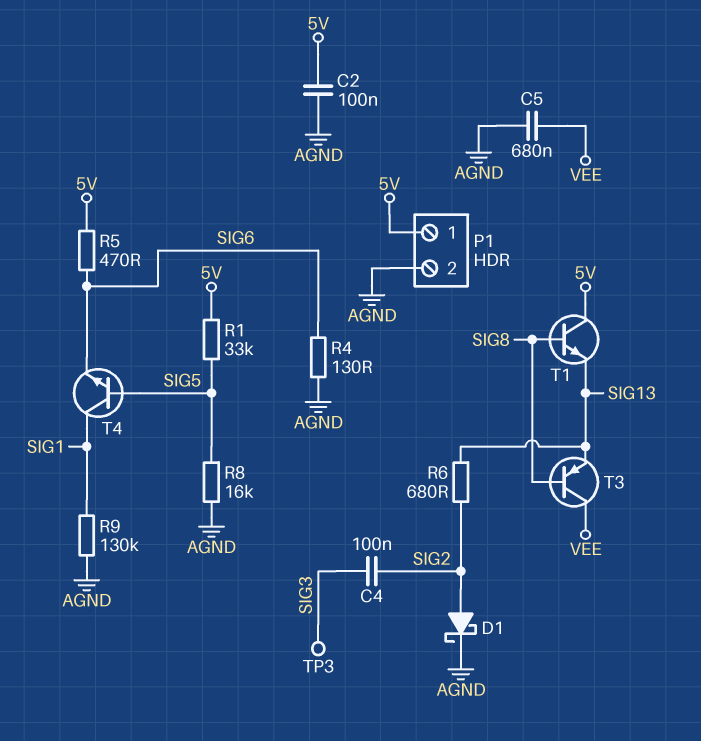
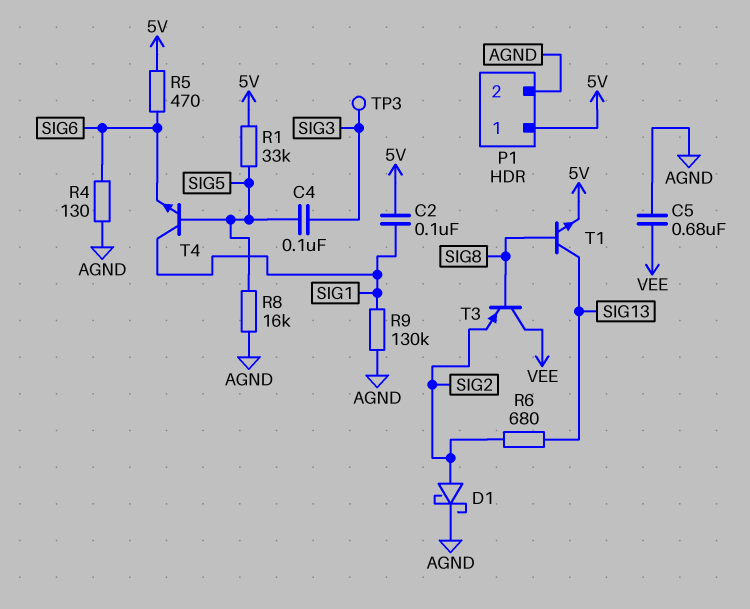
C2: 100nF (5V, AGND) -> 100nF (5V, SIG1)
C4: 100nF (SIG2, SIG3) -> 100nF (SIG3, SIG5)
T1: NPN (B SIG8, C 5V, E SIG13) -> NPN (B SIG8, C SIG13, E 5V)
T3: PNP (B SIG8, C VEE, E SIG13) -> PNP (B SIG8, C VEE, E SIG2)

